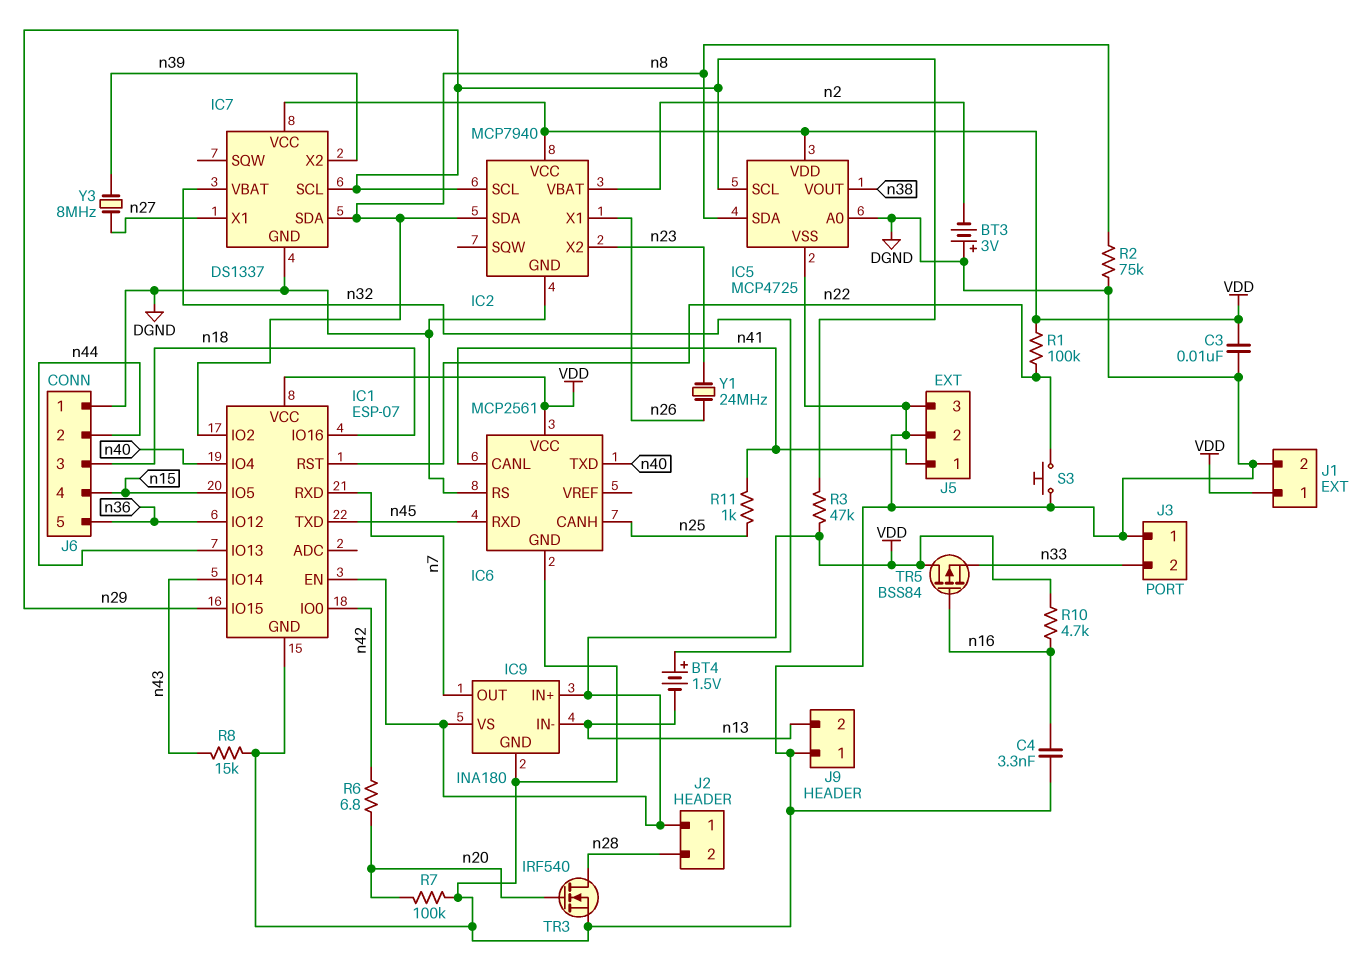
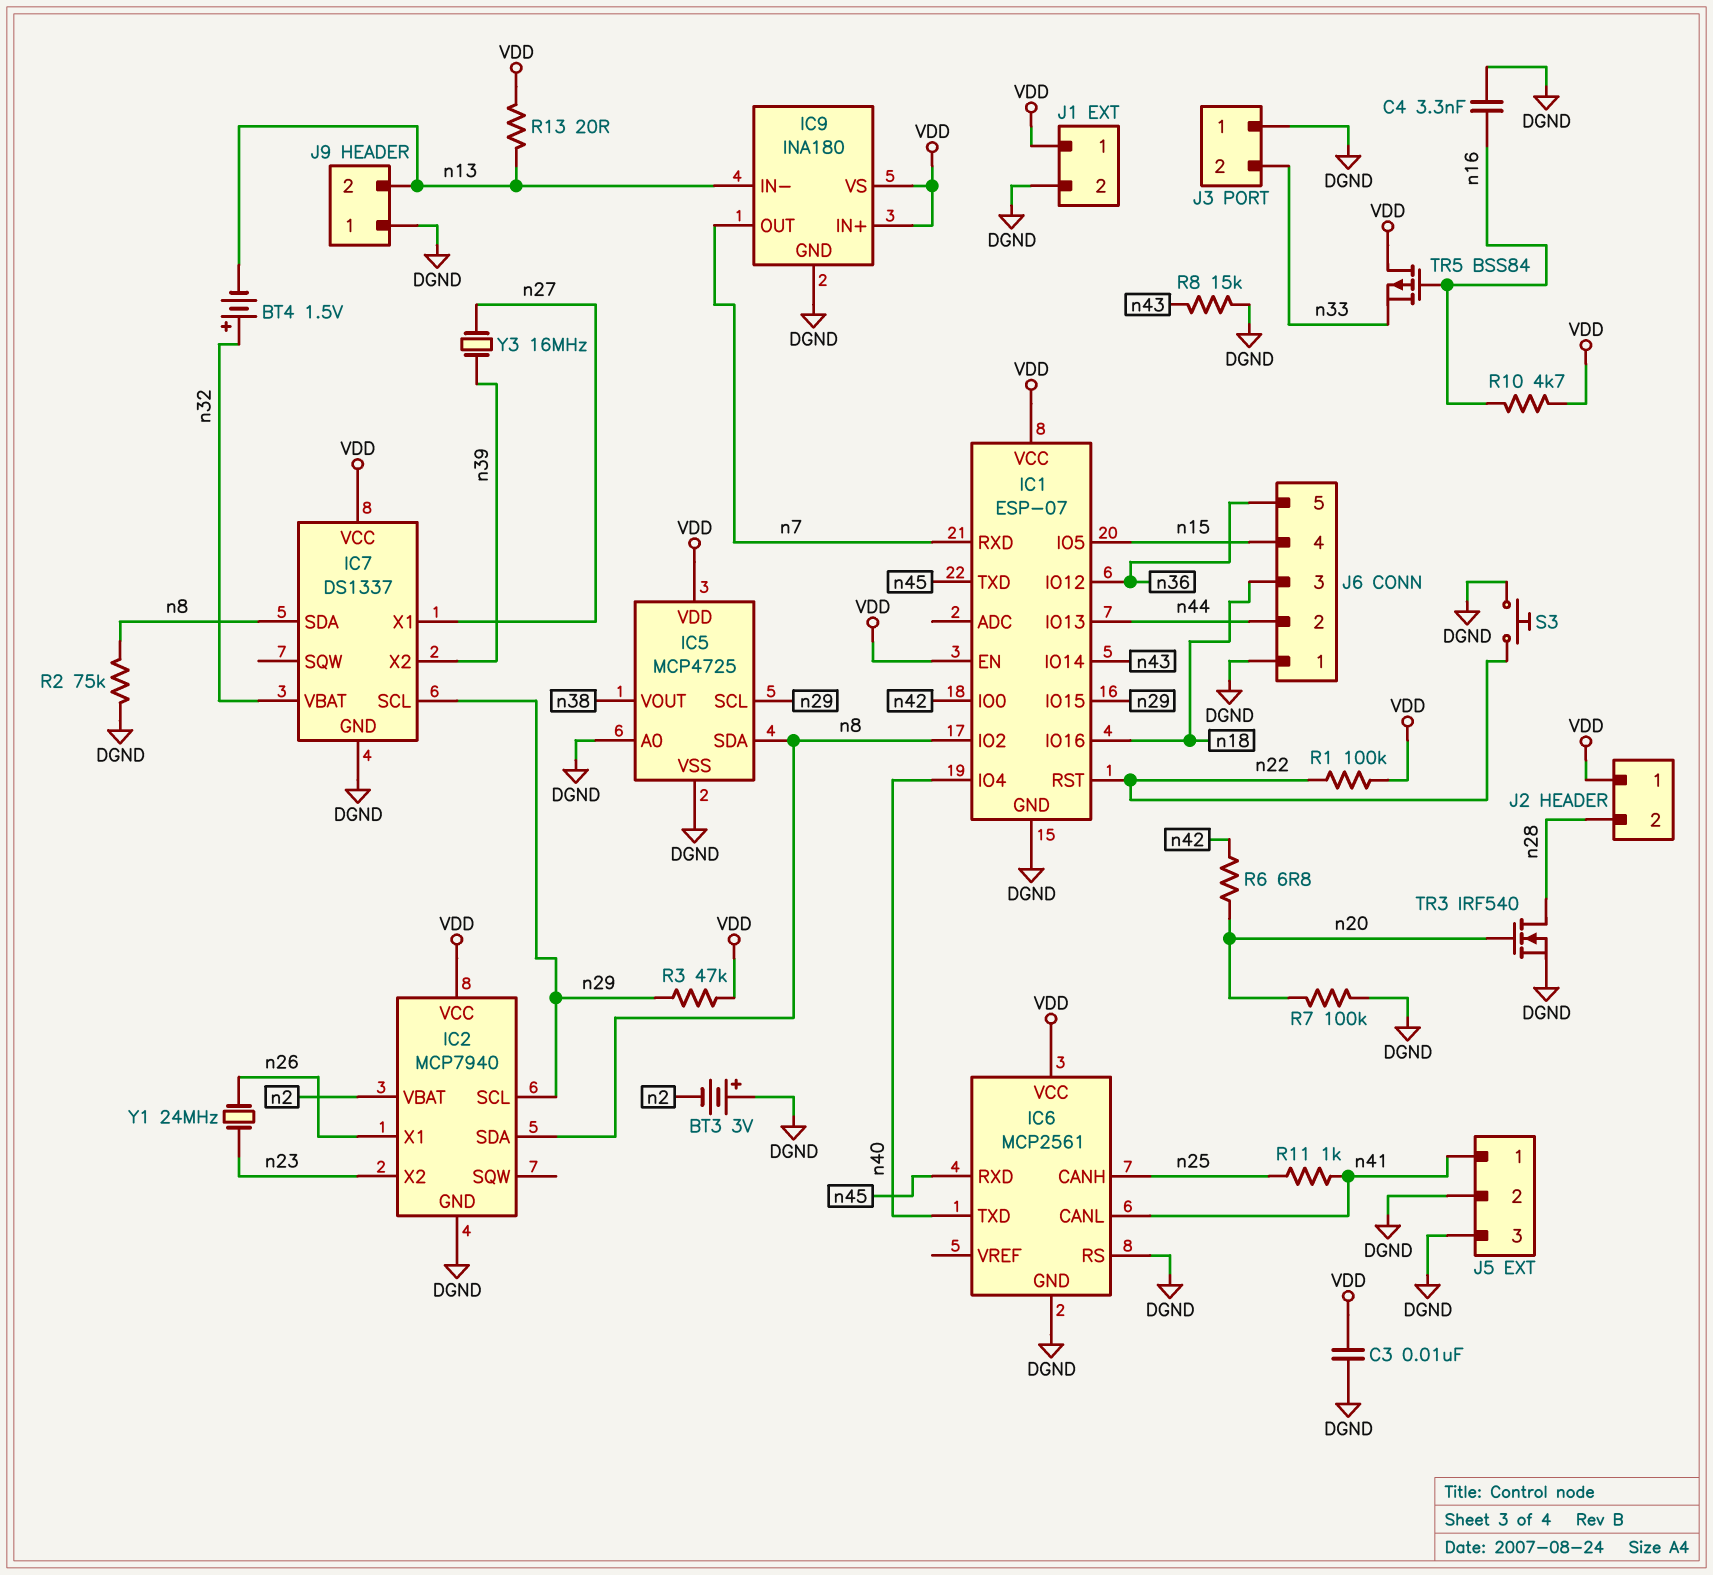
R13: none -> 20 (VDD, n13)
Y3: 8MHz (n27, n39) -> 16MHz (n27, n39)

